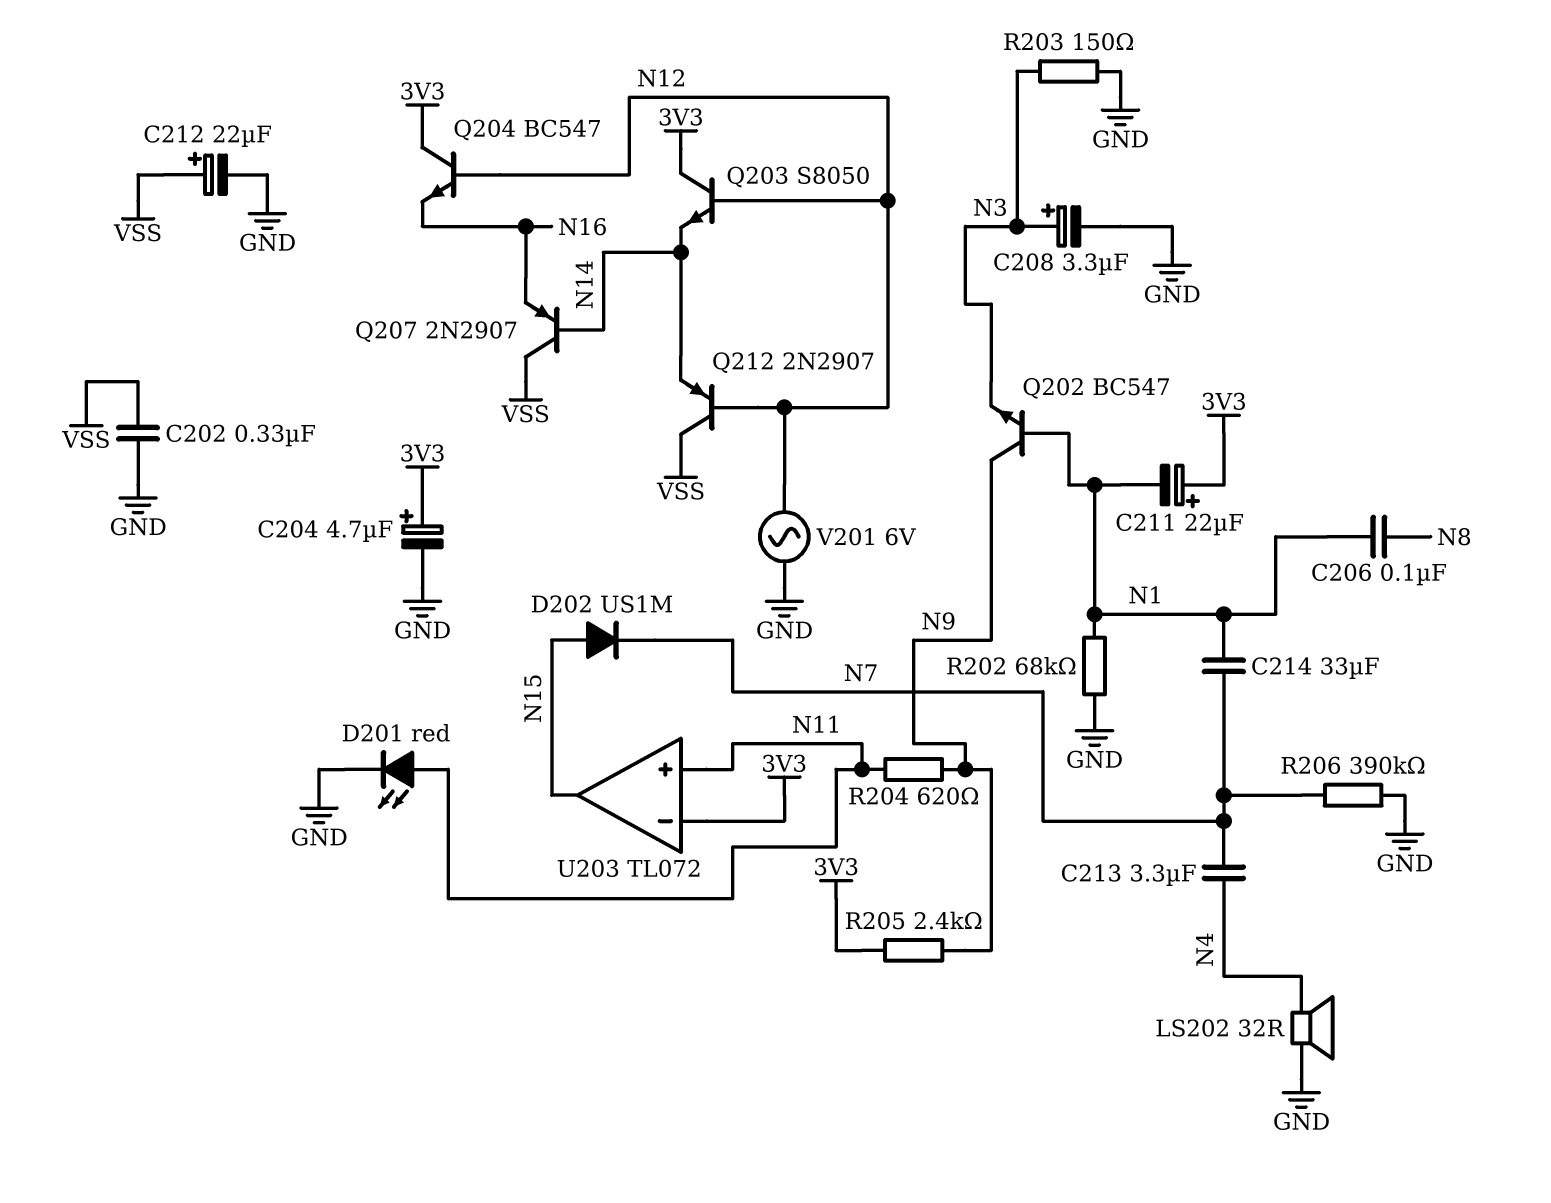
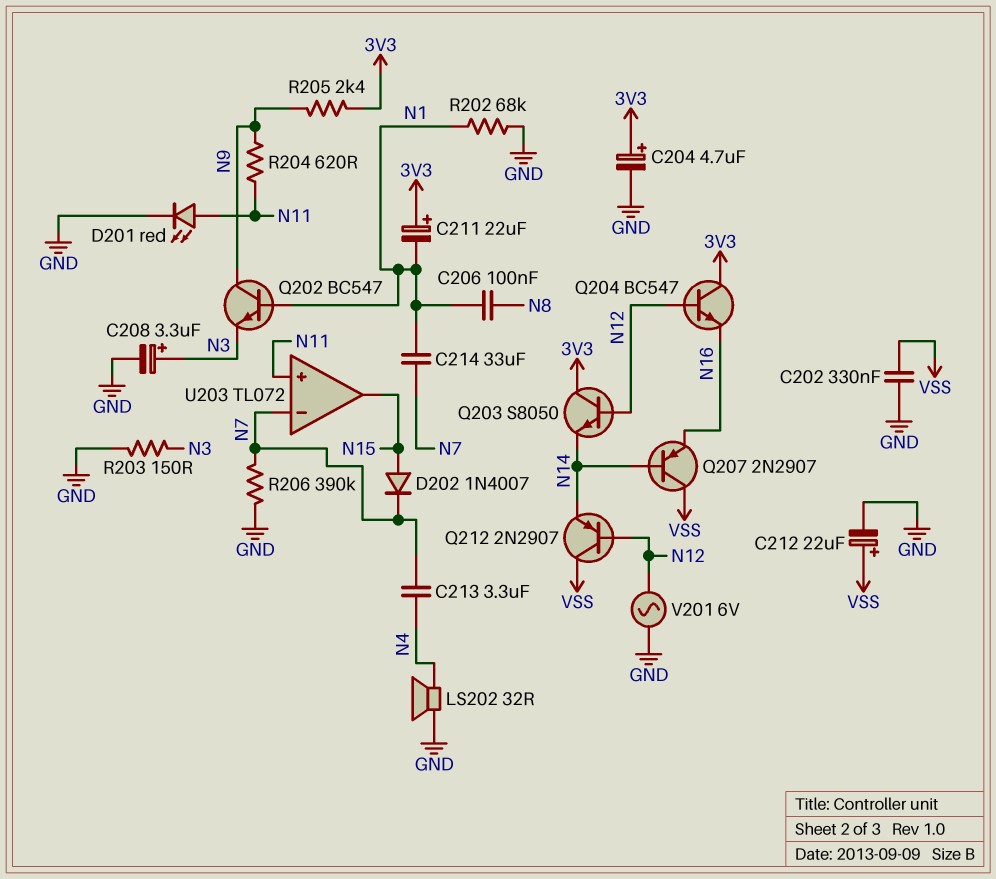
D202: diode US1M (A N15, K N7) -> diode 1N4007 (A N15, K N7)
U203 pin in-: 3V3 -> N7

